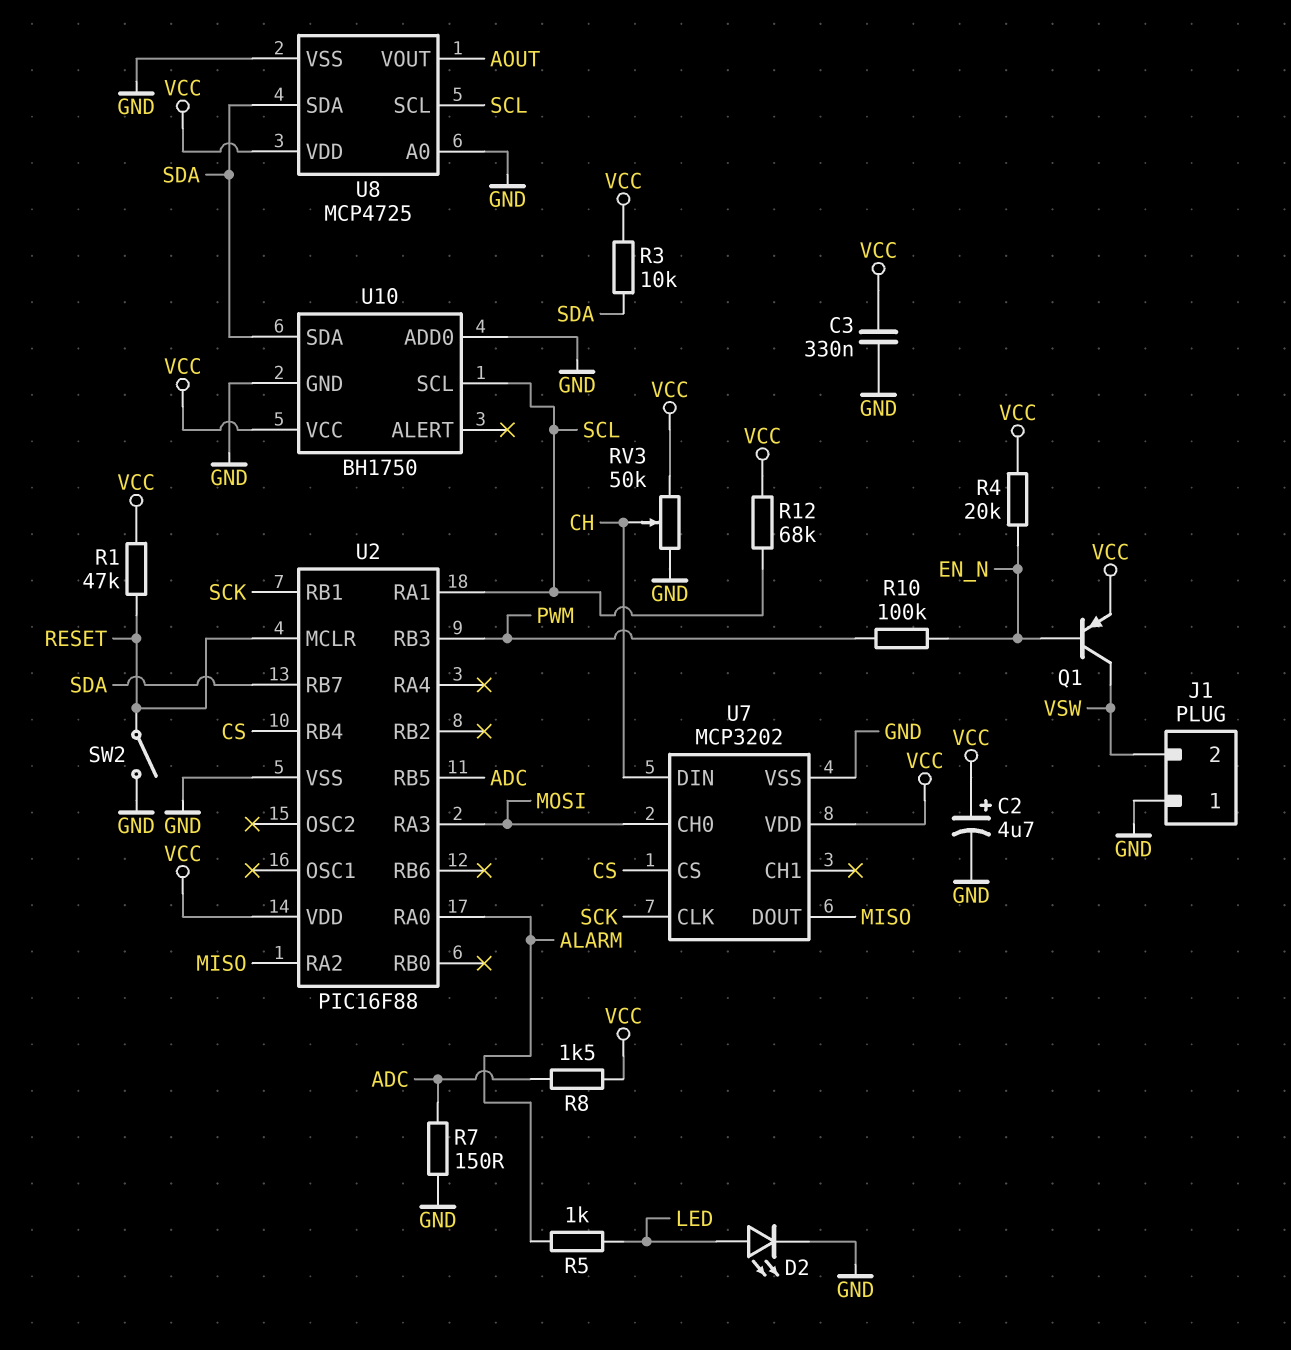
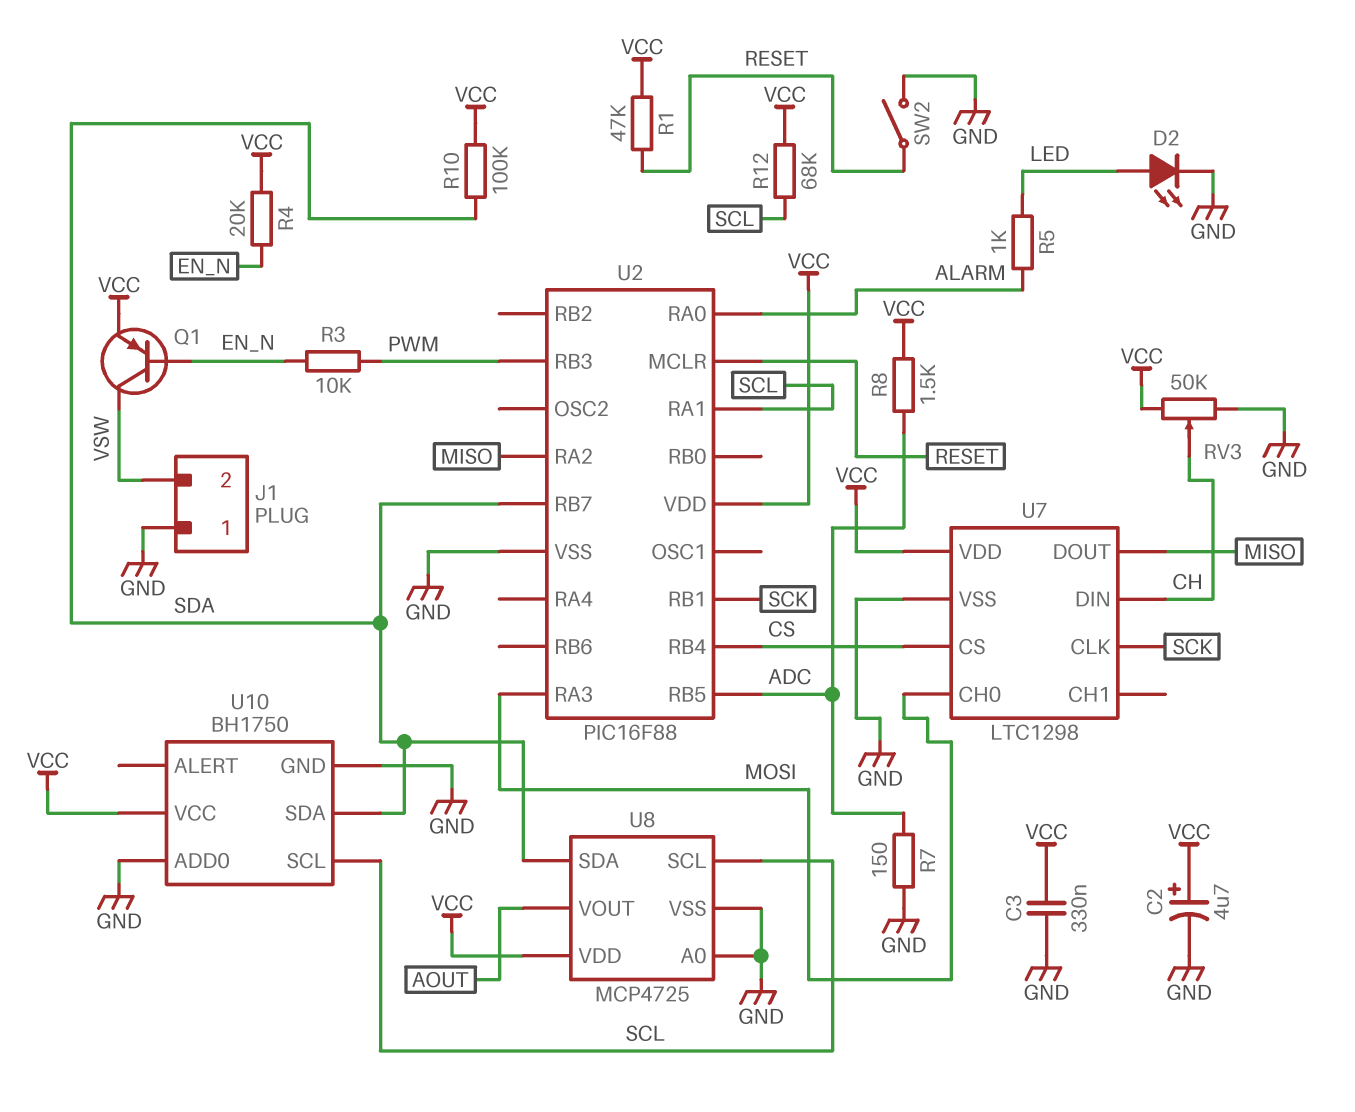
R3: 10k (SDA, VCC) -> 10k (EN_N, PWM)
R10: 100k (EN_N, PWM) -> 100k (SDA, VCC)
U7: MCP3202 -> LTC1298

